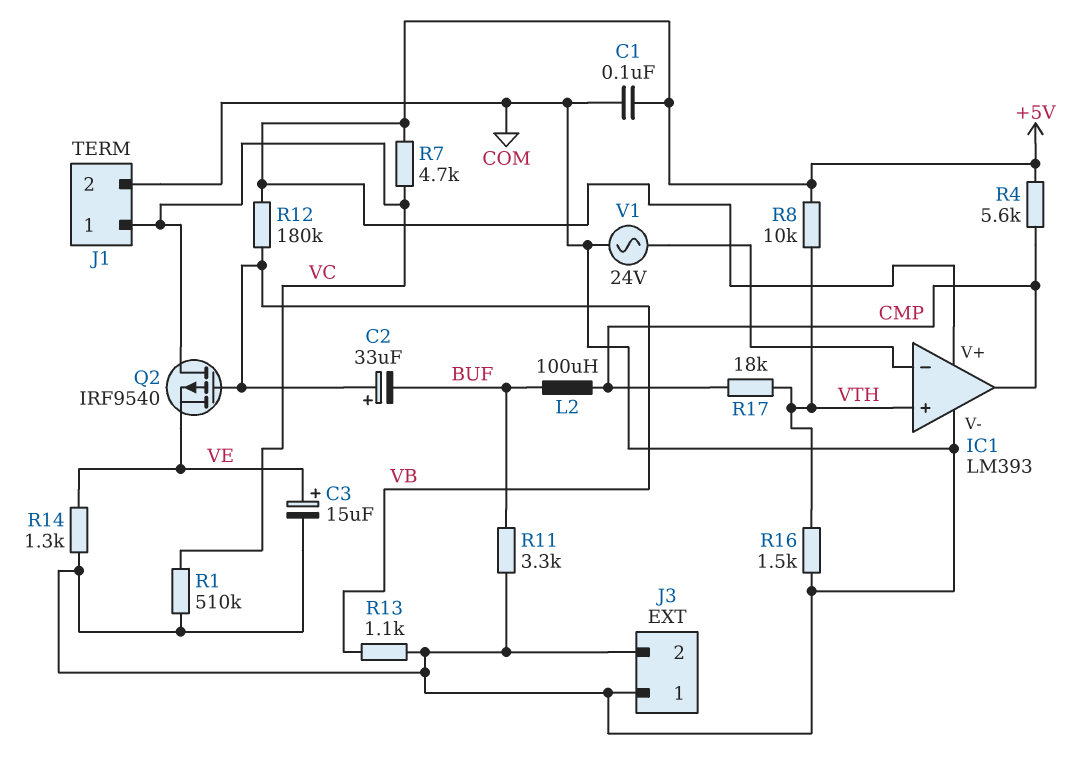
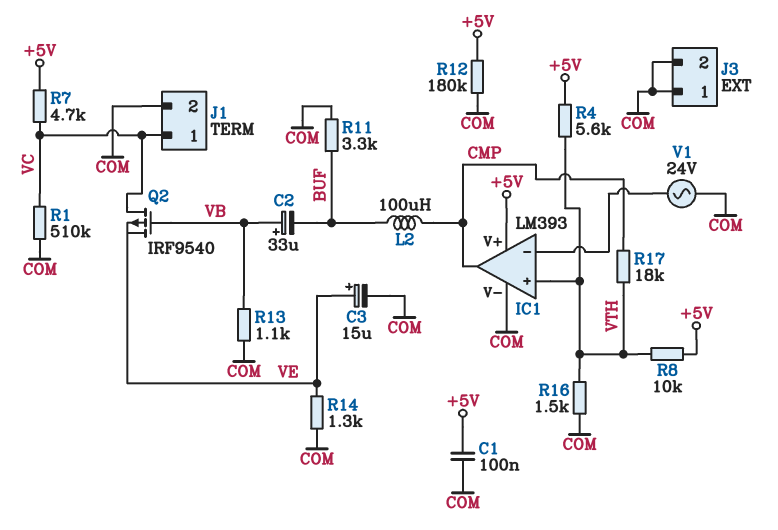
R4: 5.6k (+5V, CMP) -> 5.6k (+5V, VTH)
R12: 180k (+5V, VB) -> 180k (+5V, COM)

